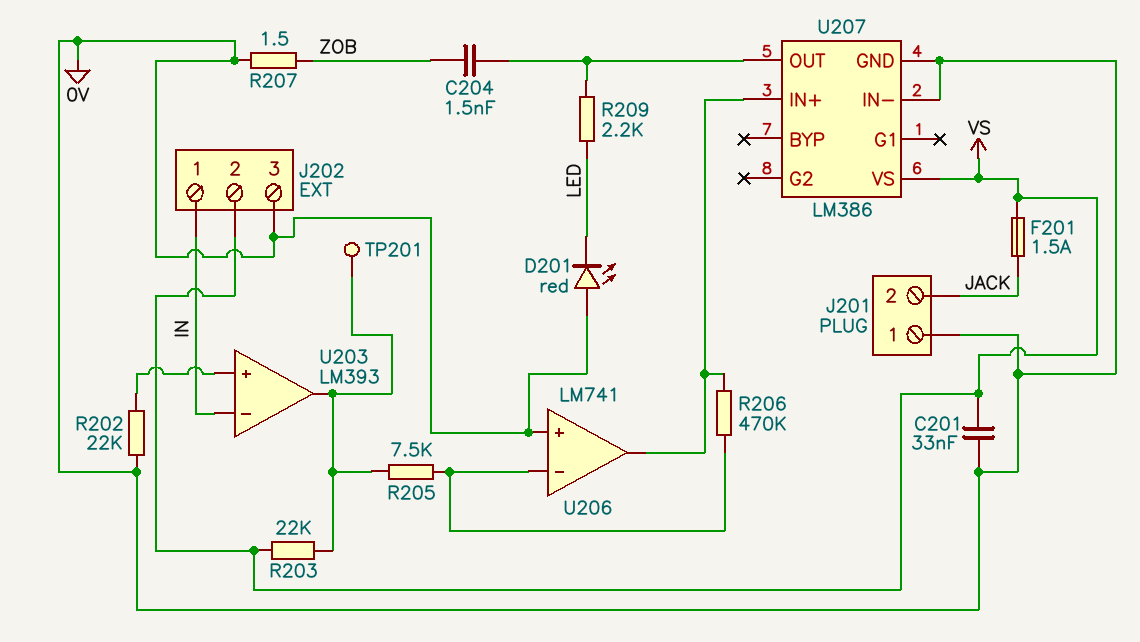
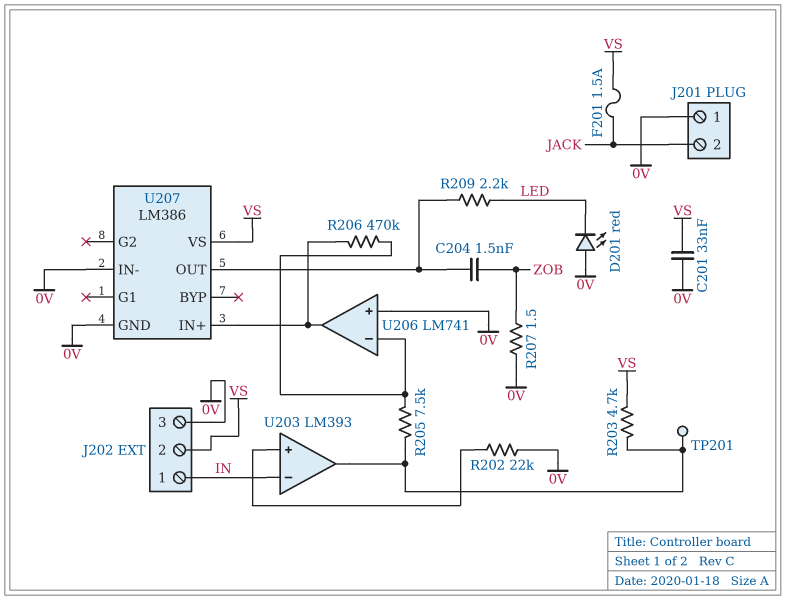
R203: 22k (U203/out, VS) -> 4.7k (U203/out, VS)

